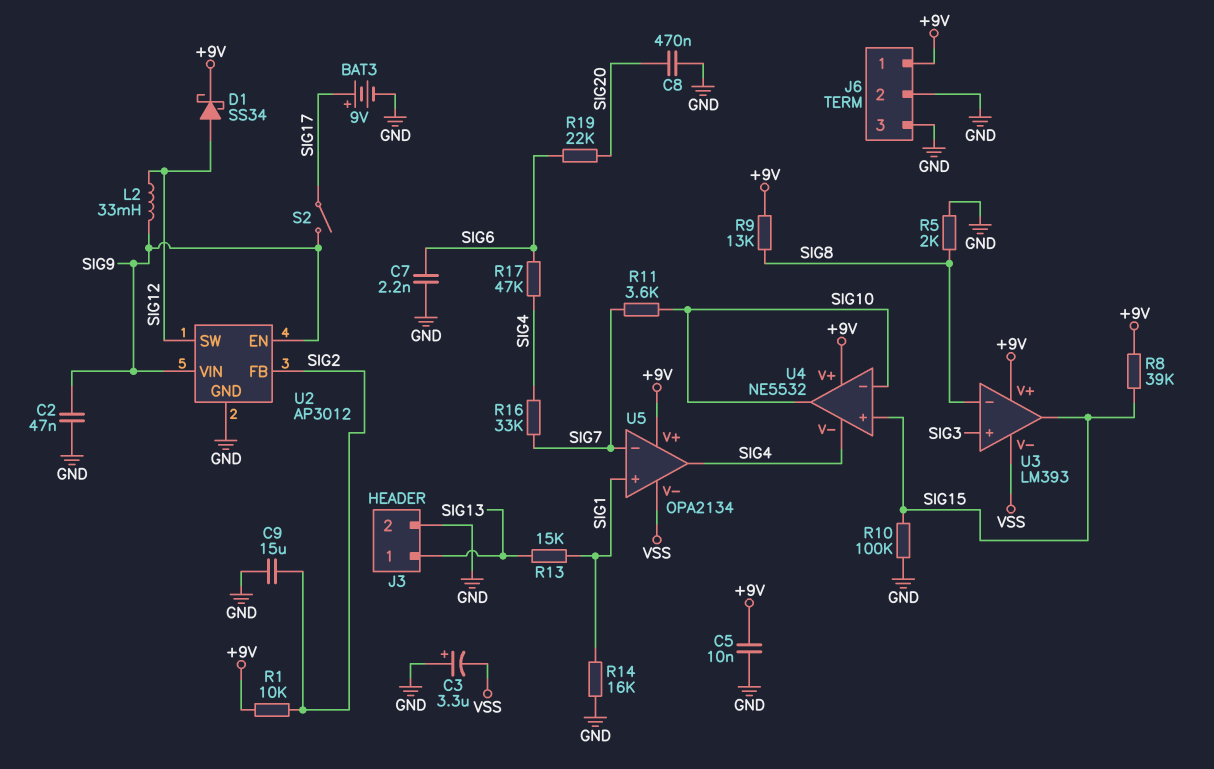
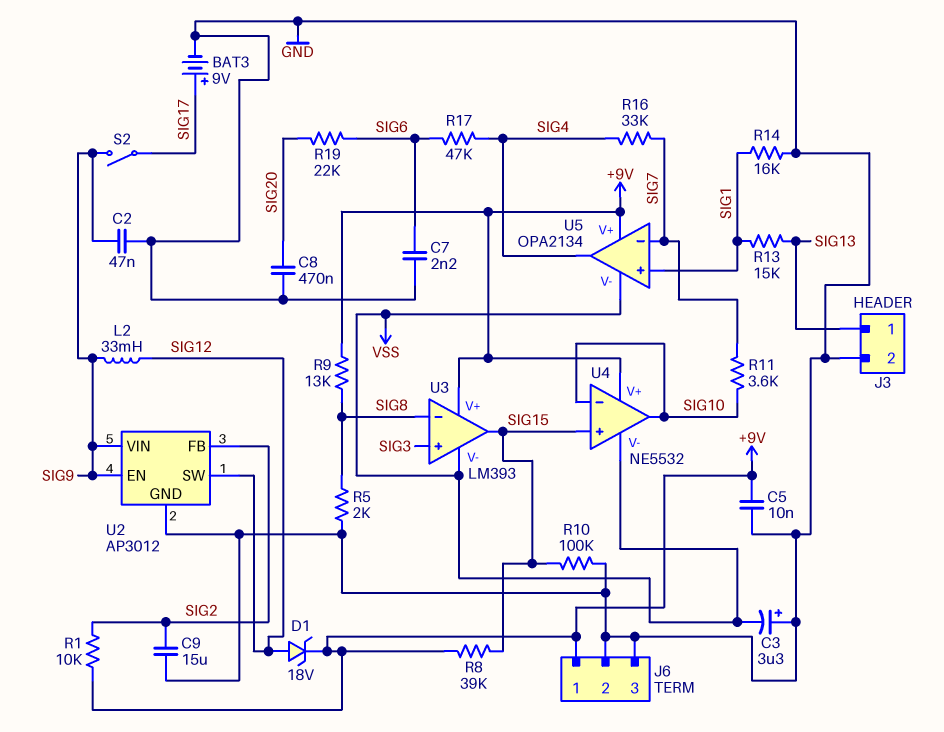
D1: schottky SS34 (A SIG12, K +9V) -> zener 18V (A SIG12, K +9V)
U4 pin V-: SIG4 -> VSS

